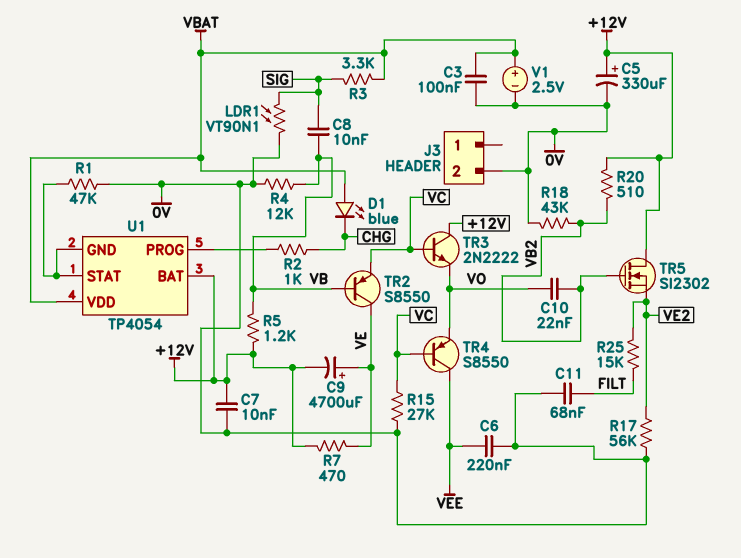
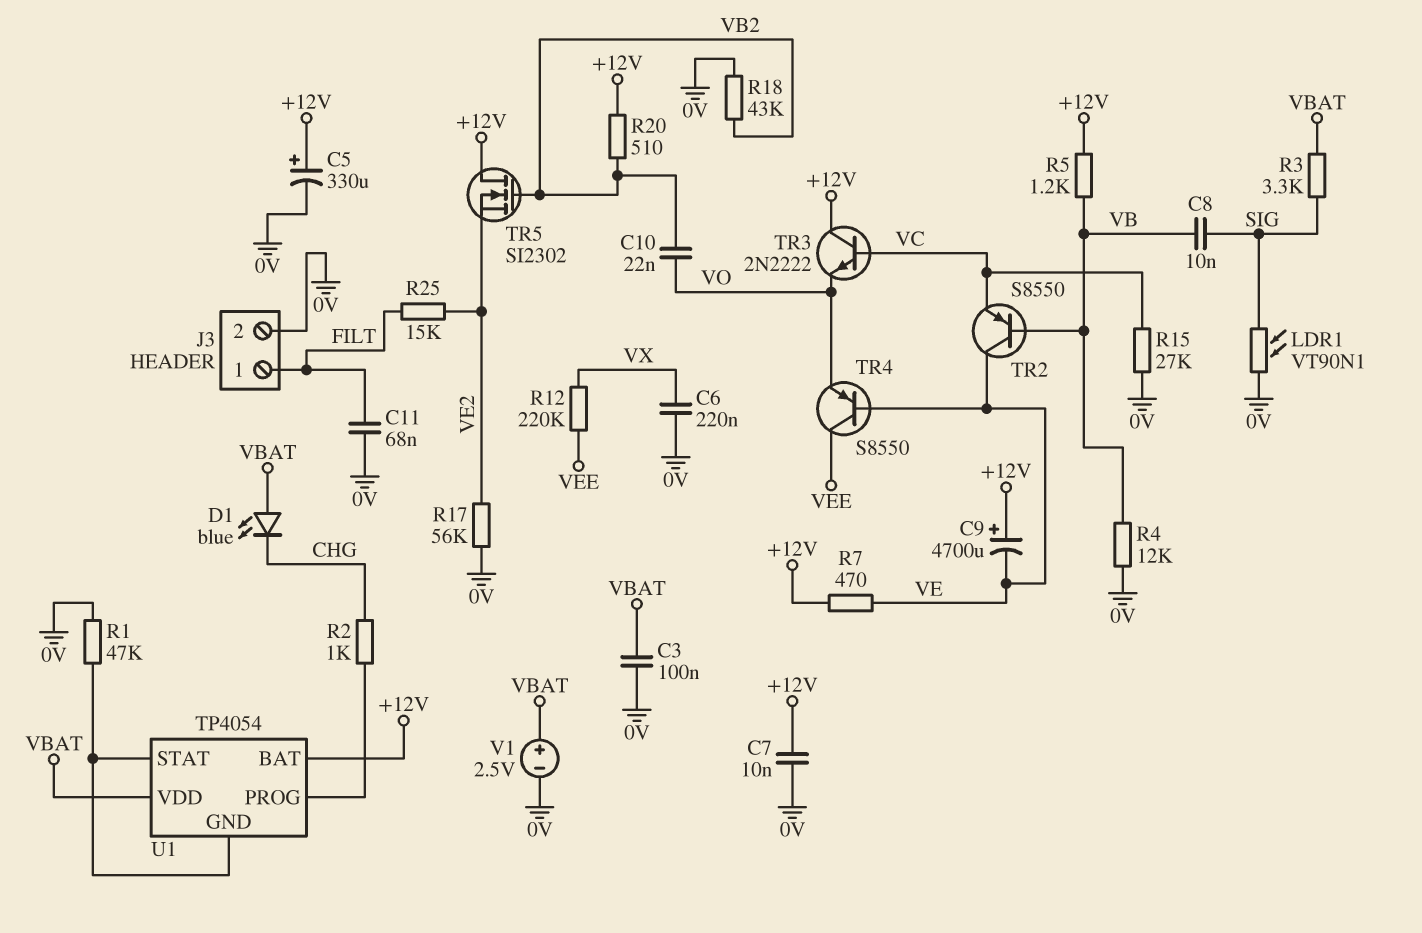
C6: 220nF (0V, VEE) -> 220nF (0V, VX)
C9: 4700uF (plus VE, minus +12V) -> 4700uF (plus +12V, minus VE)
J3 pin 1: none -> FILT
R12: none -> 220k (VEE, VX)
TR4: PNP S8550 (B VC, C VEE, E VO) -> PNP S8550 (B VE, C VEE, E VO)

